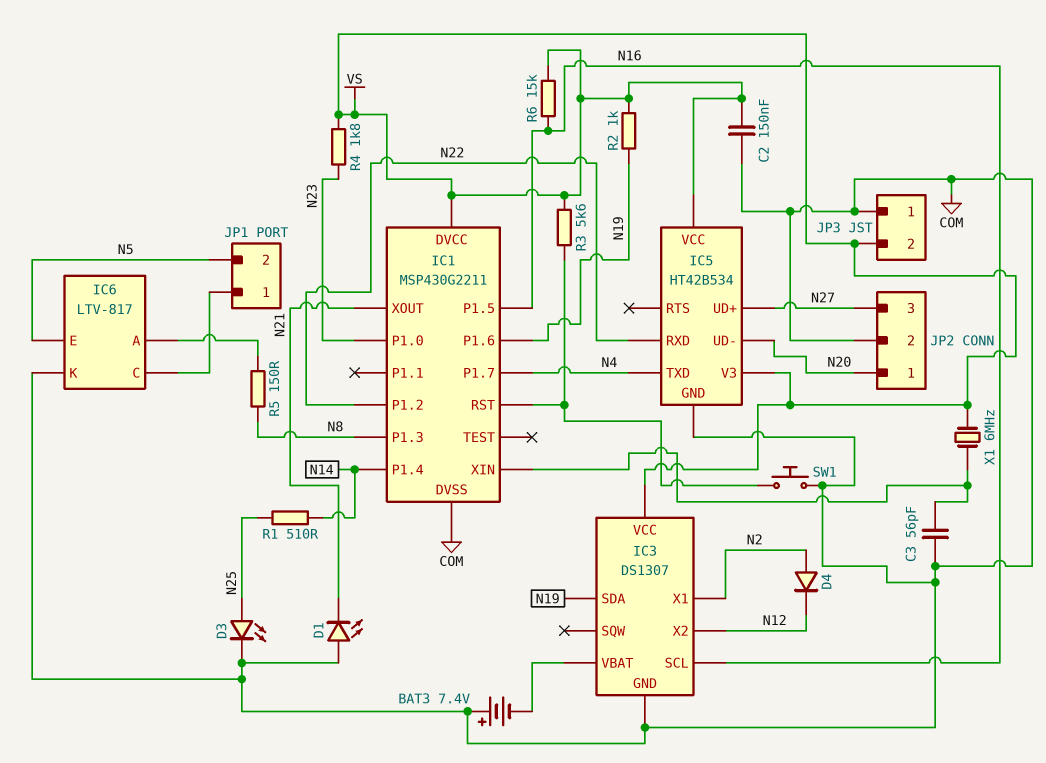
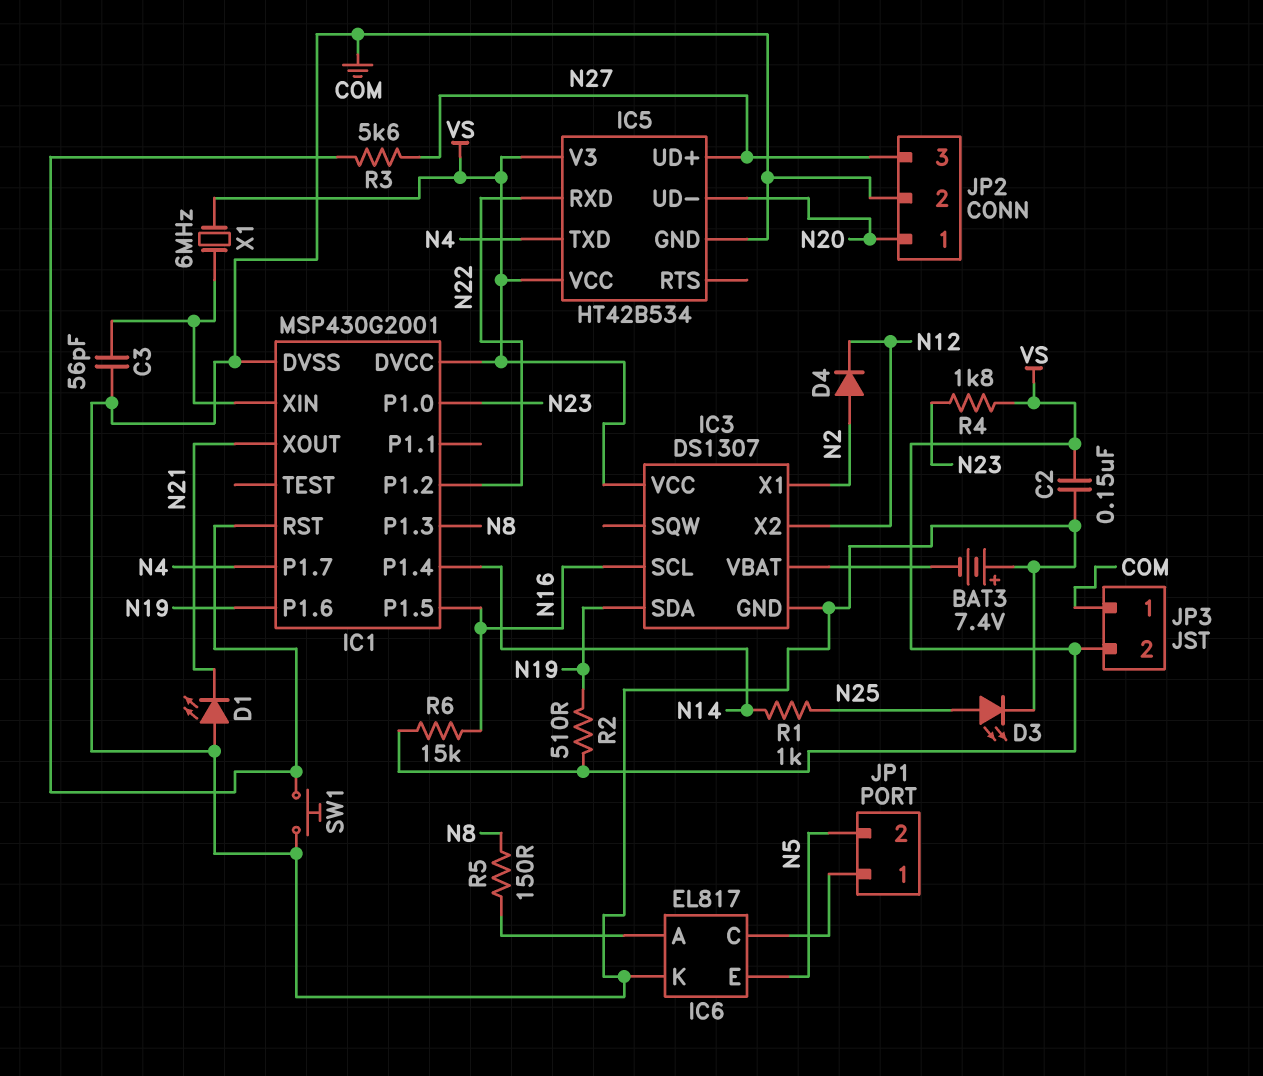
IC1: MSP430G2211 -> MSP430G2001
IC6: LTV-817 -> EL817
R1: 510 (N14, N25) -> 1k (N14, N25)
R2: 1k (N19, VS) -> 510 (N19, VS)
R3: 5.6k (IC1/RST, VS) -> 5.6k (IC1/RST, N27)

